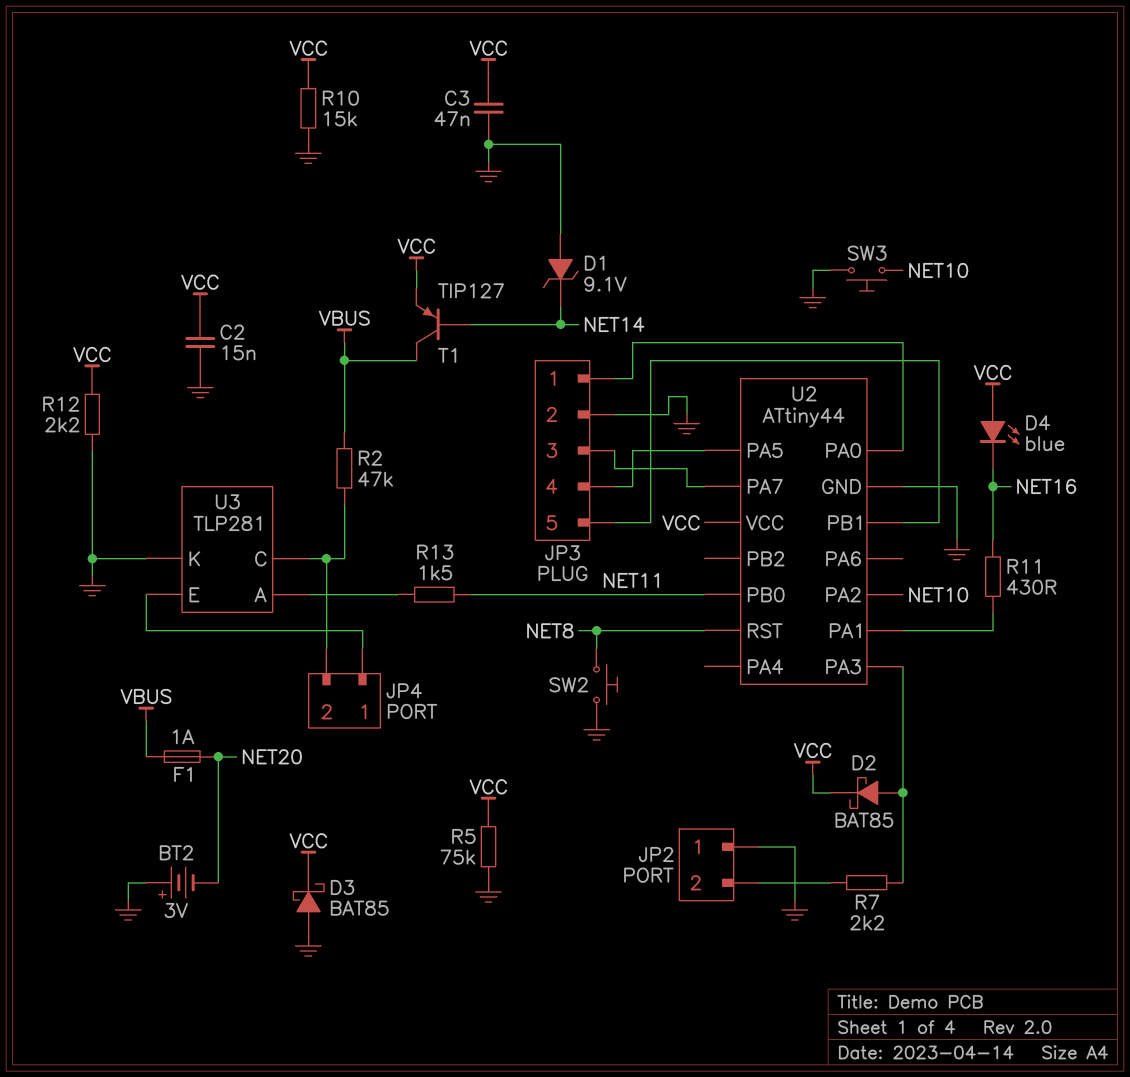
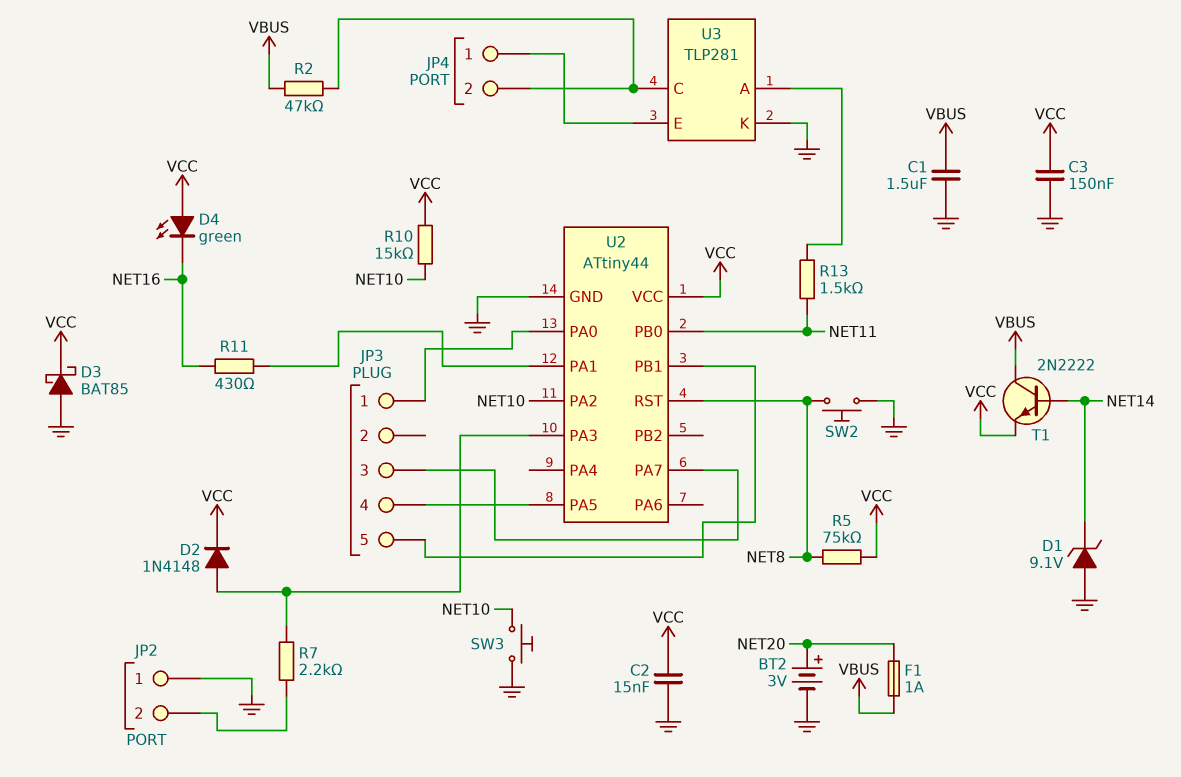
BT2: 3V (plus GND, minus NET20) -> 3V (plus NET20, minus GND)
C1: none -> 1.5uF (GND, VBUS)
C3: 47nF (GND, VCC) -> 150nF (GND, VCC)
D2: schottky BAT85 (A U2/PA3, K VCC) -> diode 1N4148 (A U2/PA3, K VCC)
D4: LED blue (A VCC, K NET16) -> LED green (A VCC, K NET16)
JP3 pin 2: GND -> none
R5: 75k (GND, VCC) -> 75k (NET8, VCC)
R10: 15k (GND, VCC) -> 15k (NET10, VCC)
R12: 2.2k (GND, VCC) -> none
T1: PNP TIP127 (B NET14, C VBUS, E VCC) -> NPN 2N2222 (B NET14, C VBUS, E VCC)

